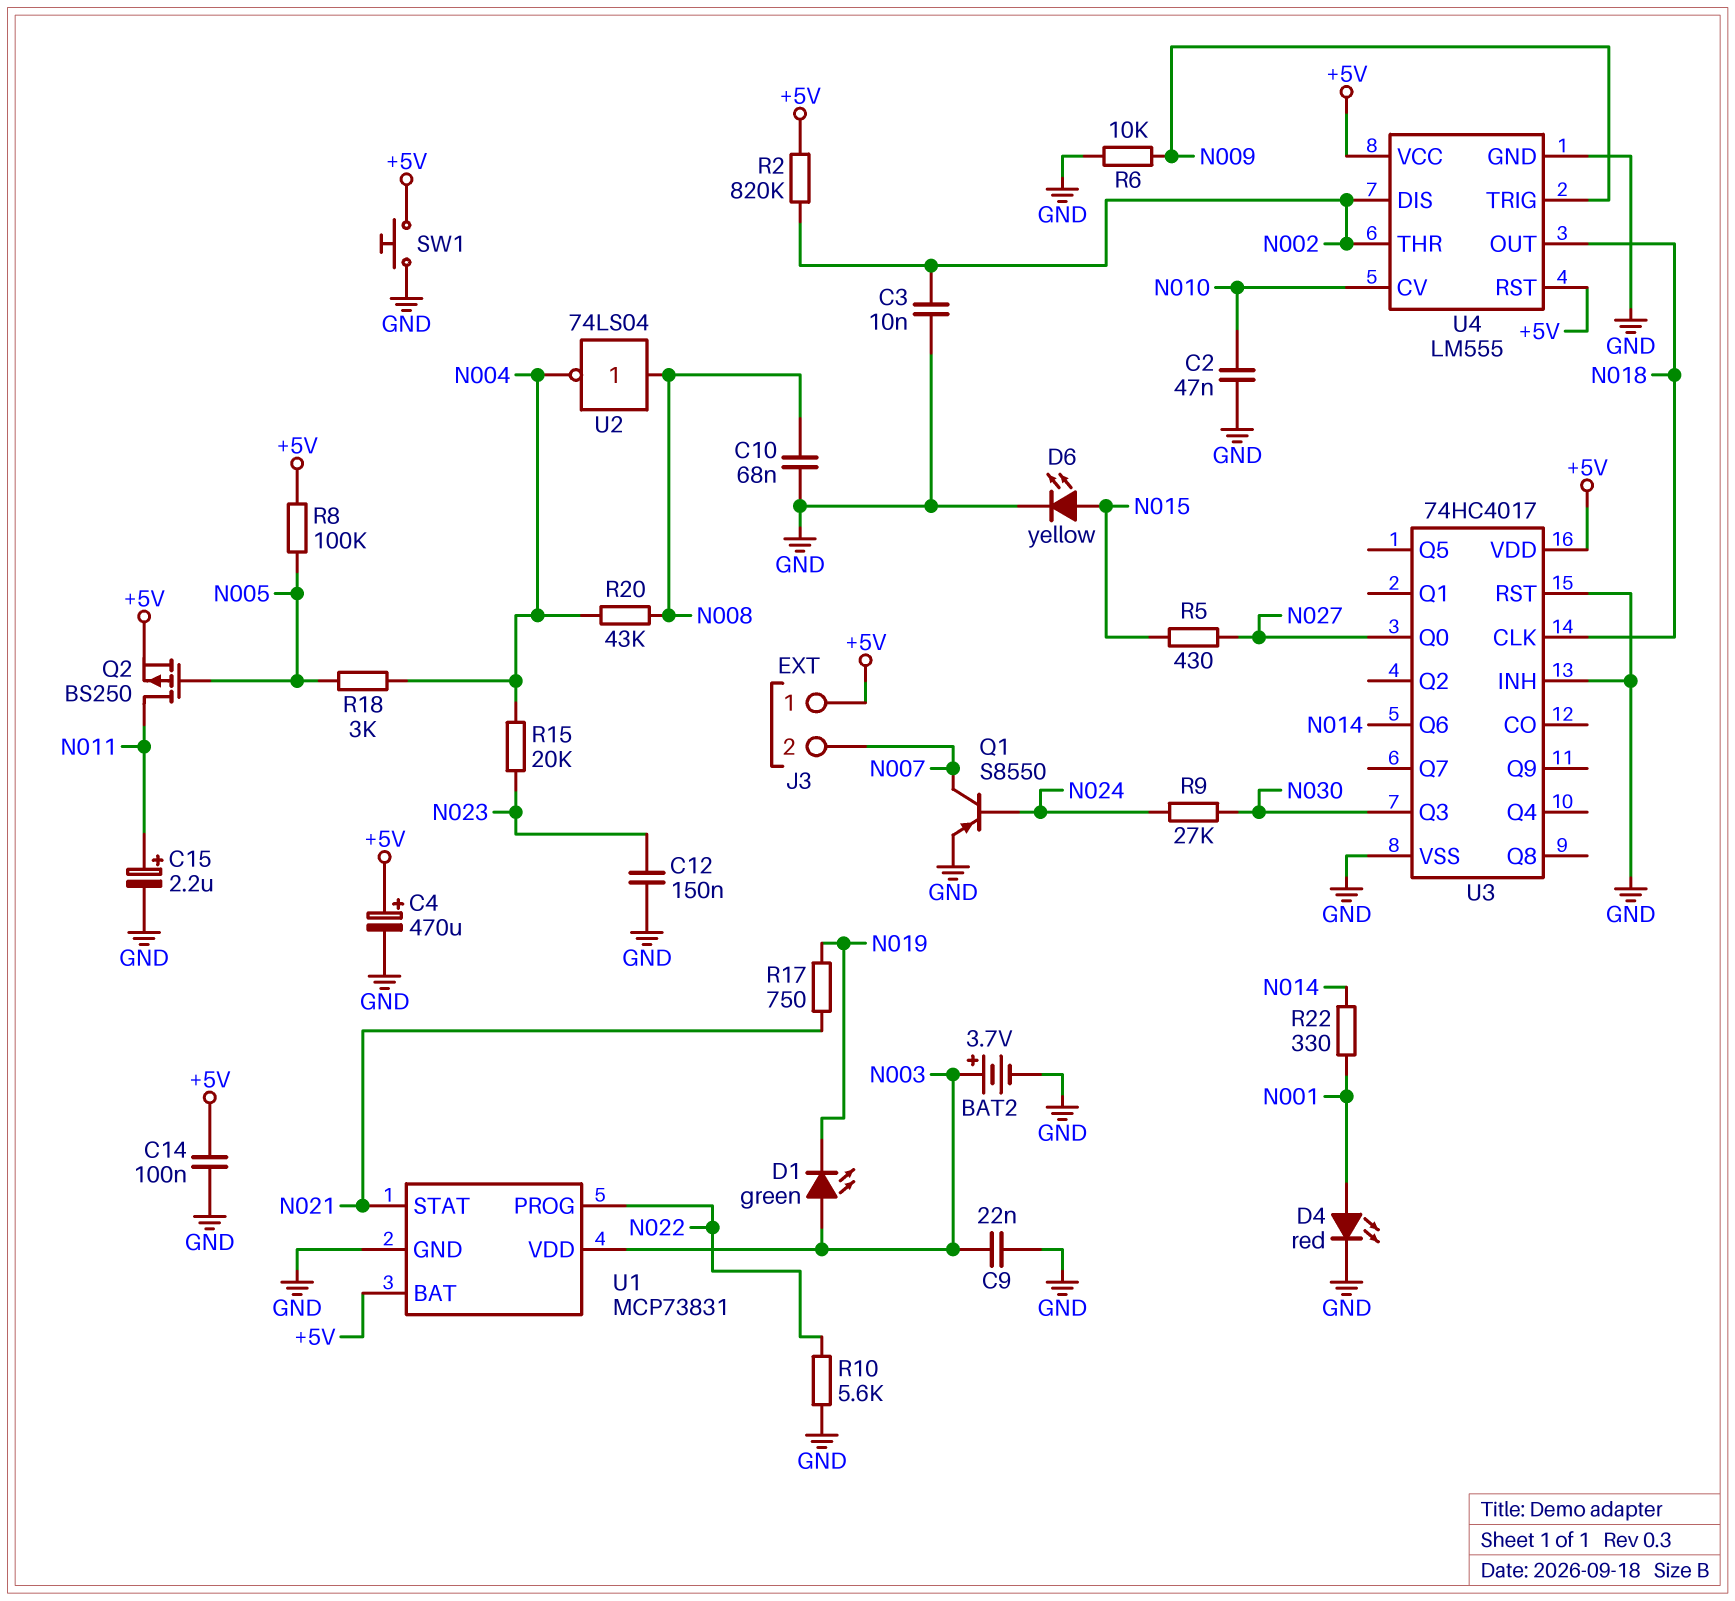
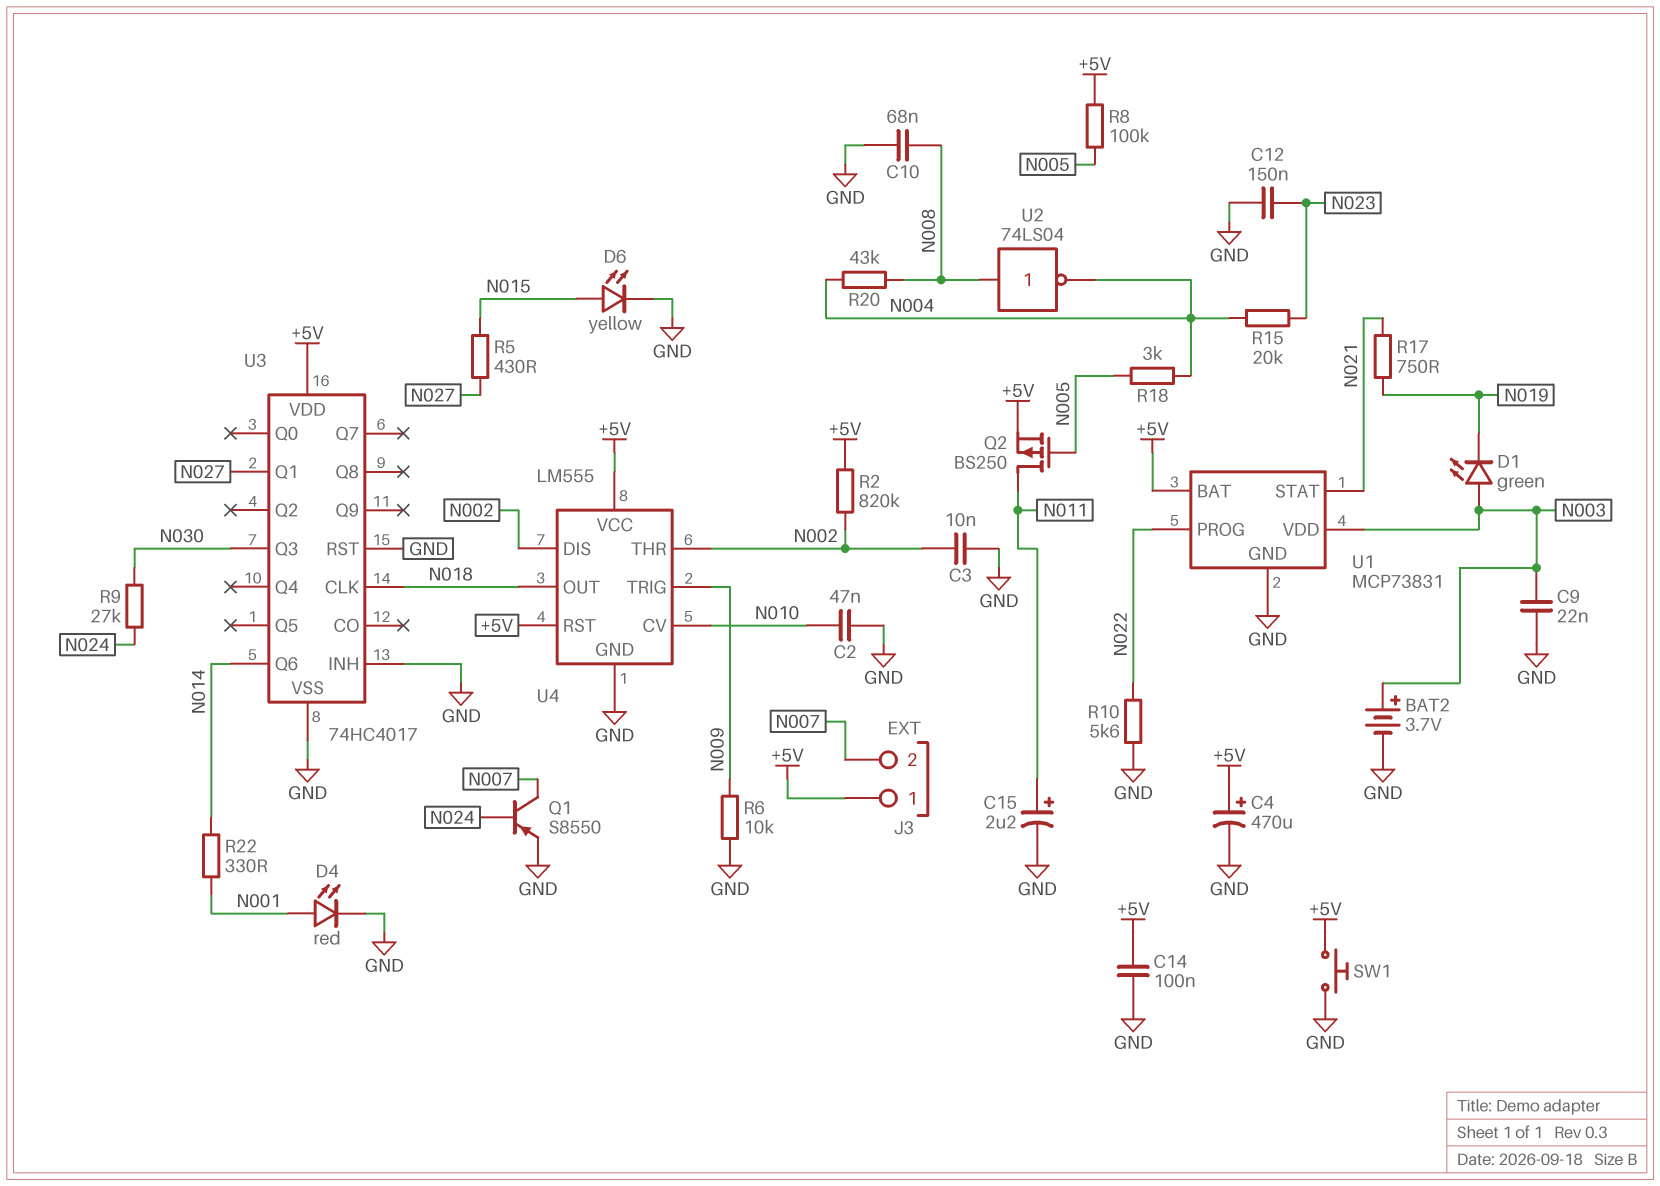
U3 pin Q0: N027 -> none
U3 pin Q1: none -> N027

